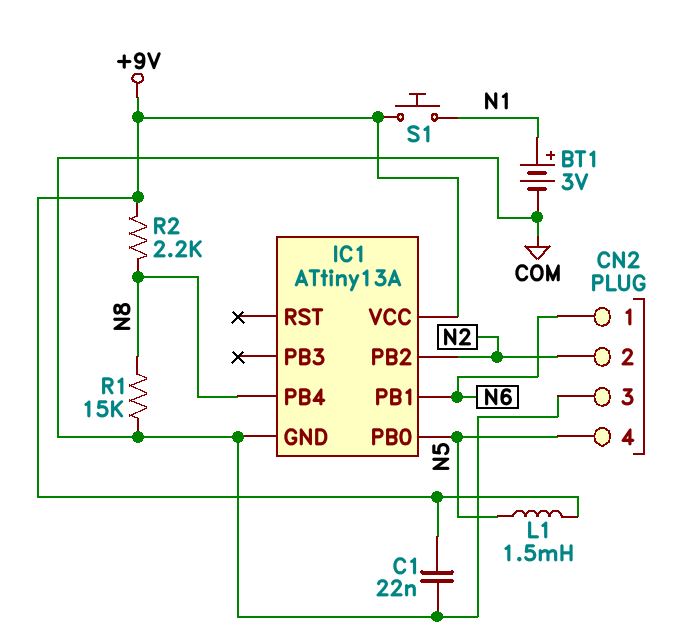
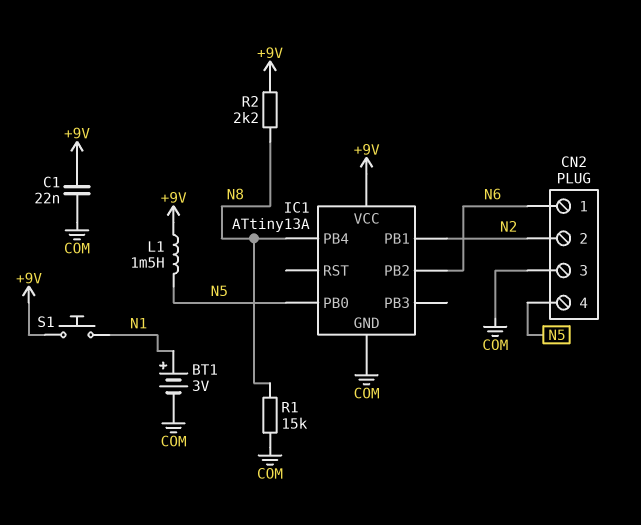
IC1 pin PB1: N6 -> N2
IC1 pin PB2: N2 -> N6

